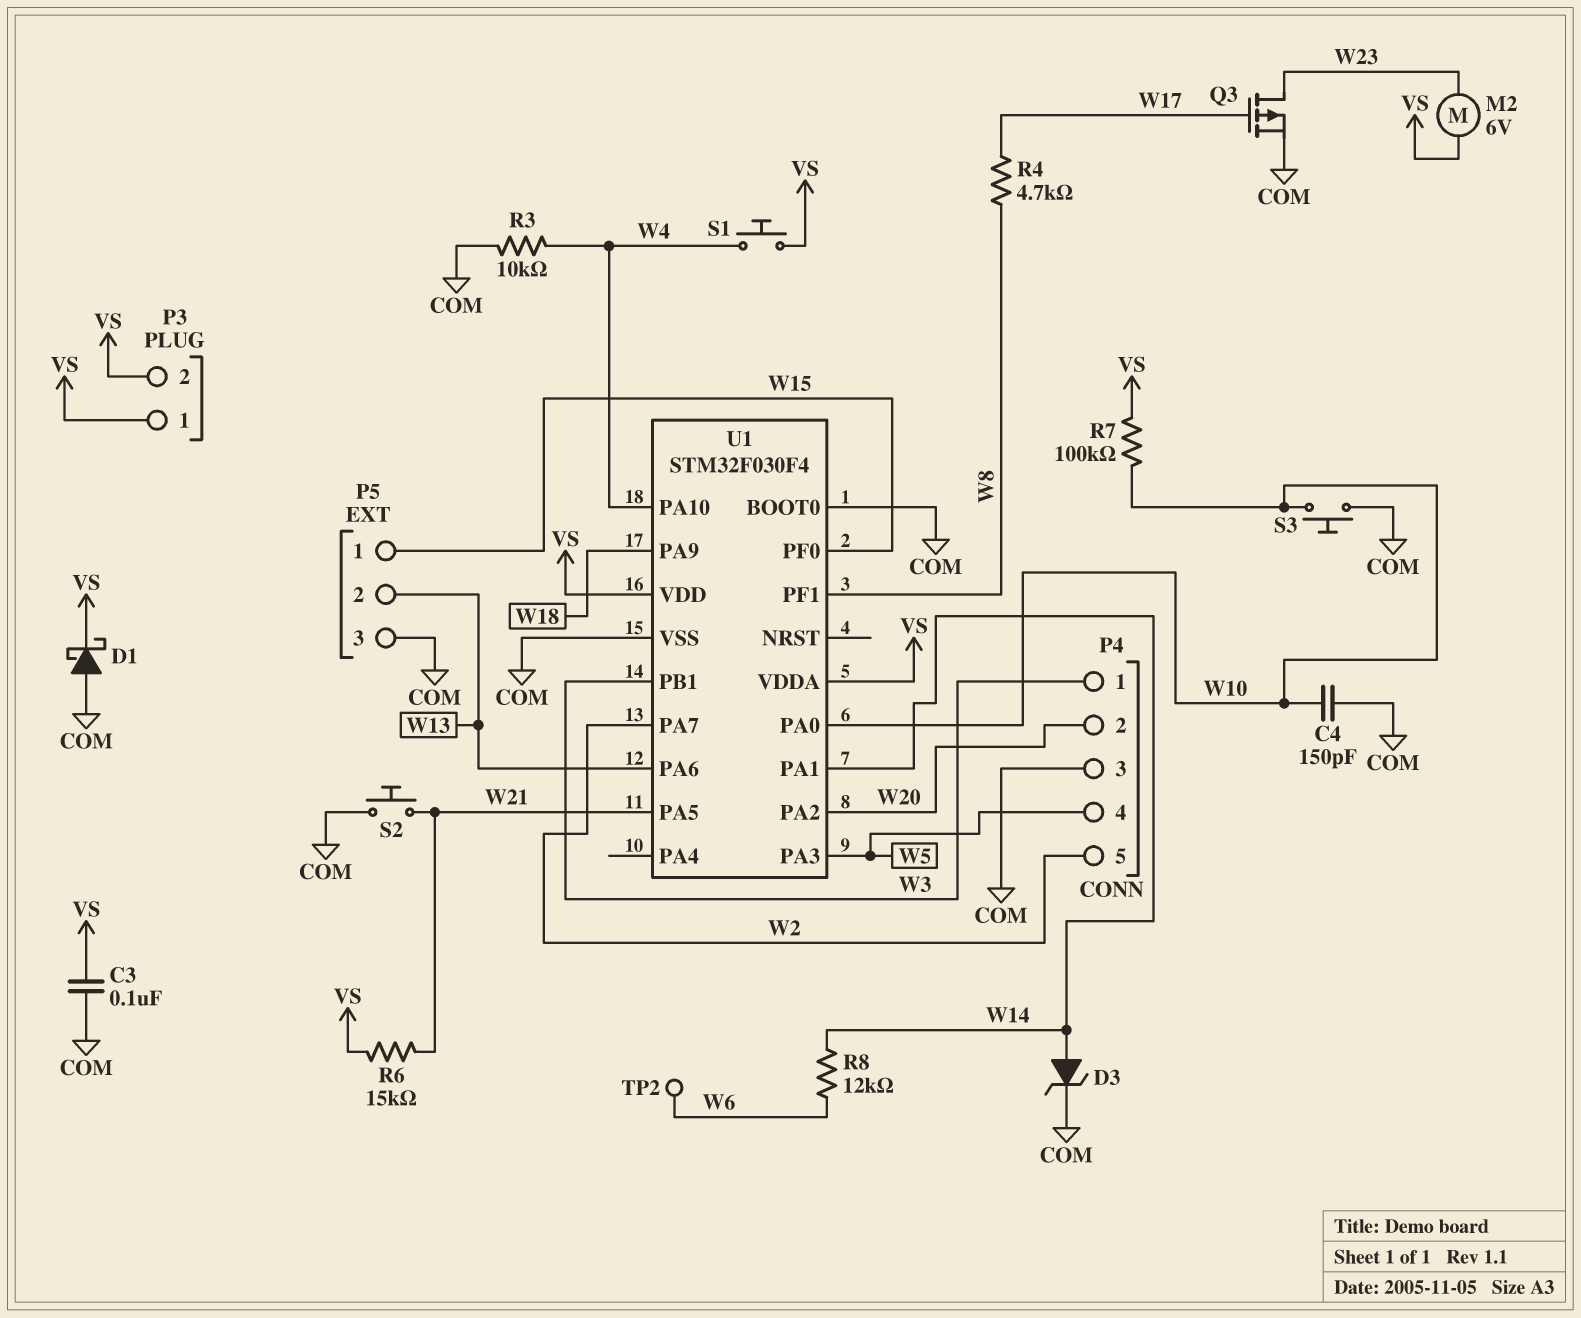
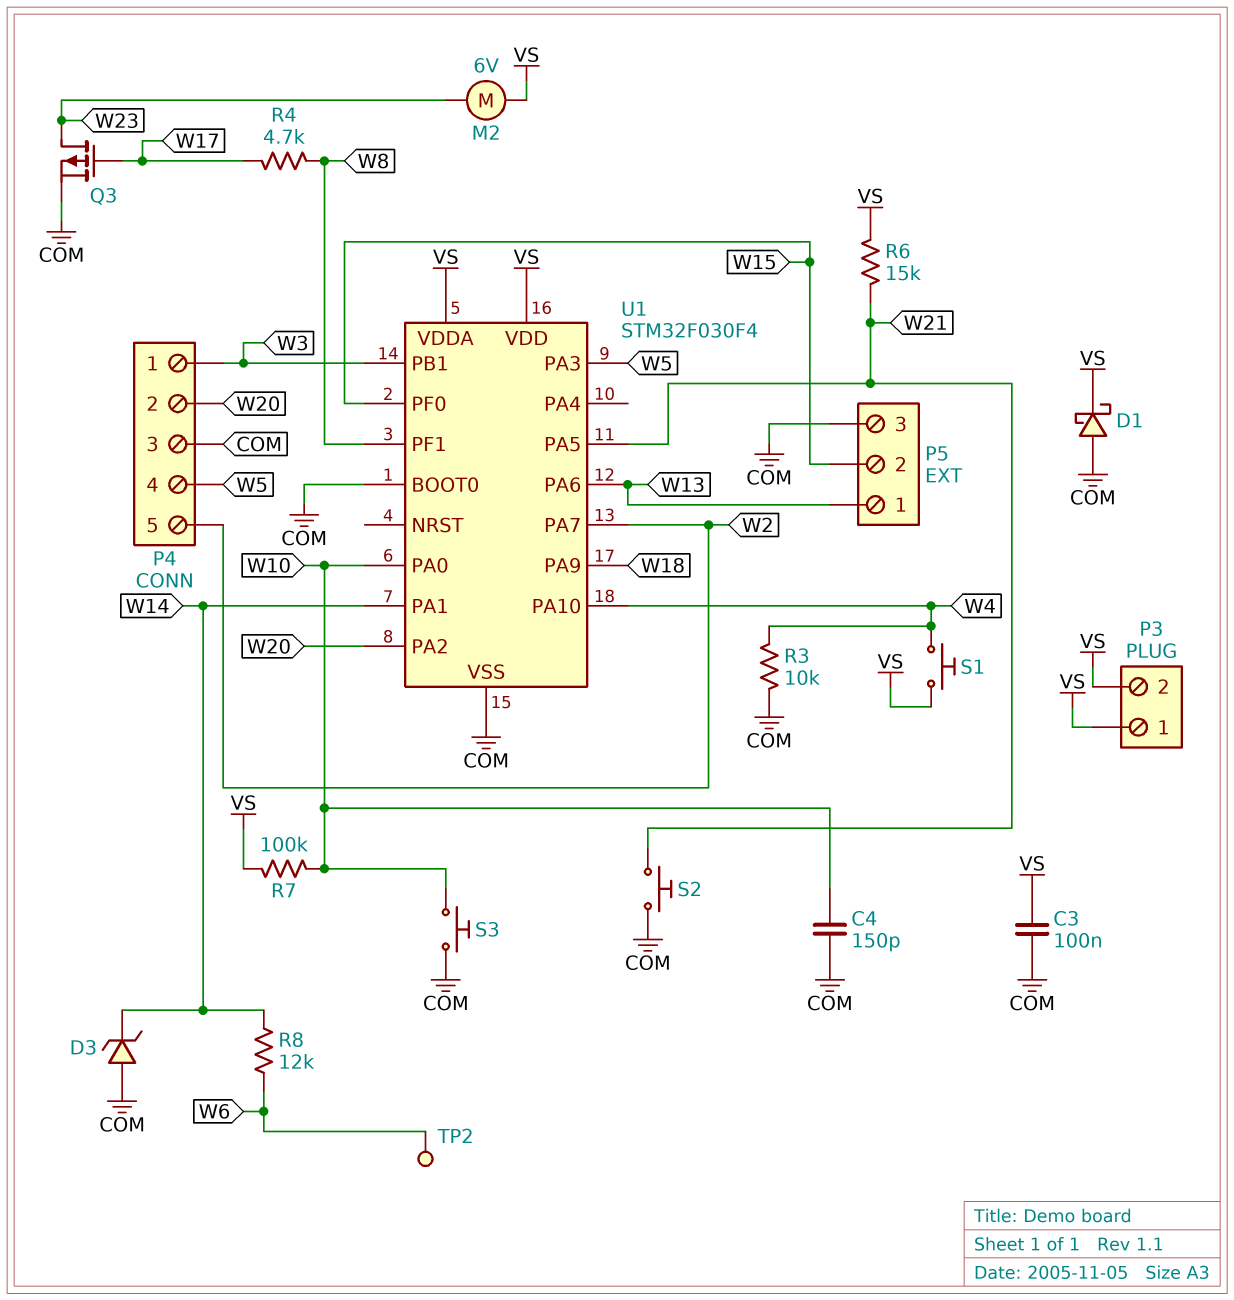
D3: zener (A W14, K COM) -> zener (A COM, K W14)
P5 pin 1: W15 -> W13
P5 pin 2: W13 -> W15

